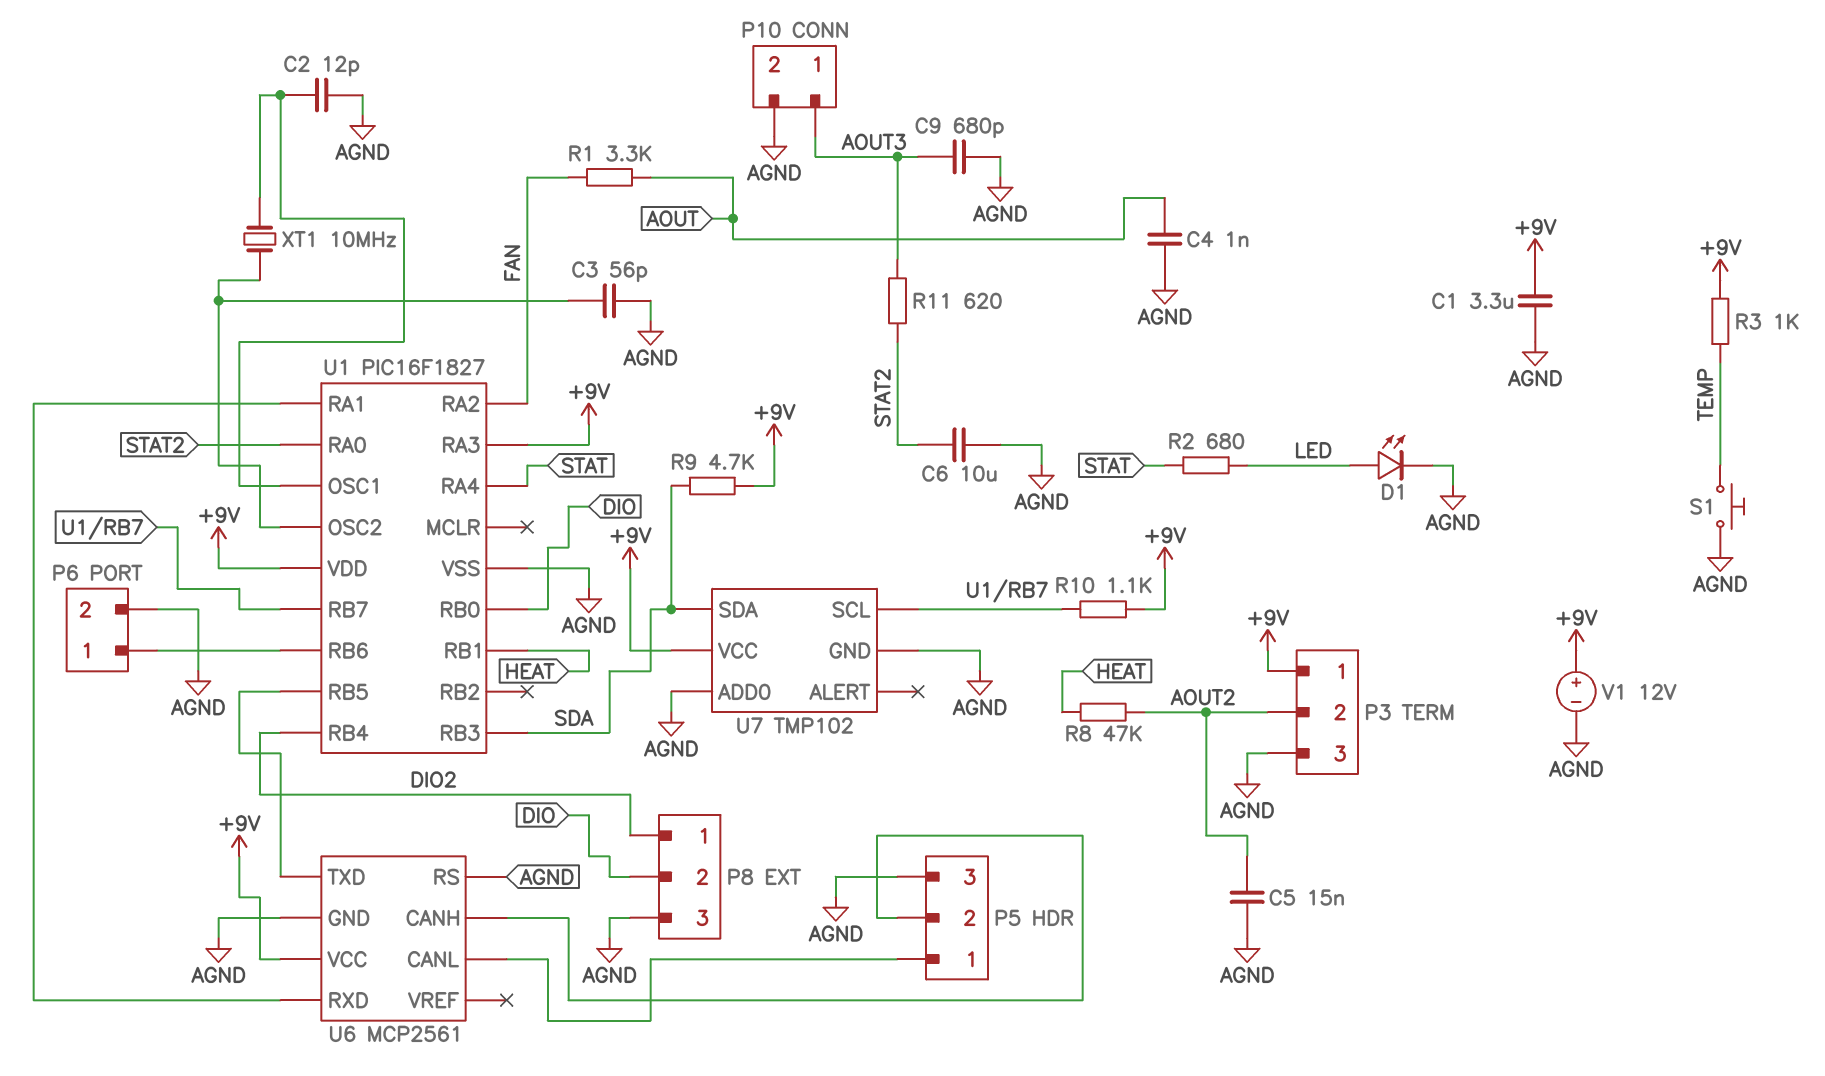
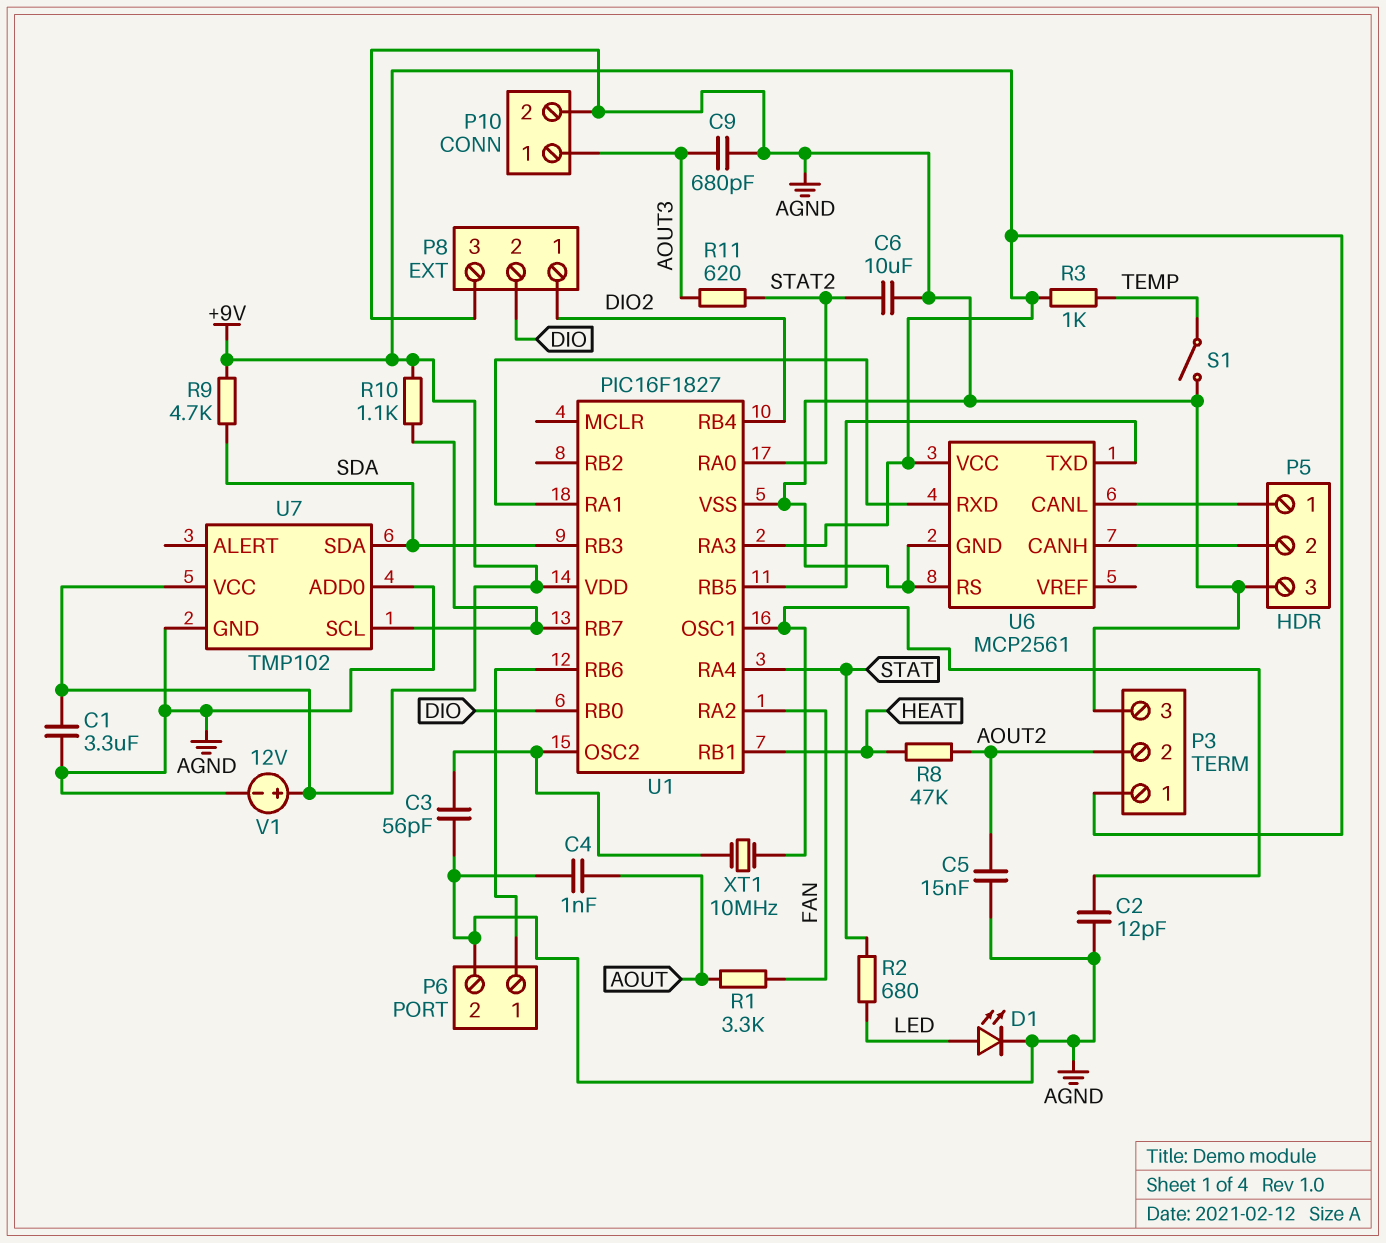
S1: button (AGND, TEMP) -> switch (AGND, TEMP)

